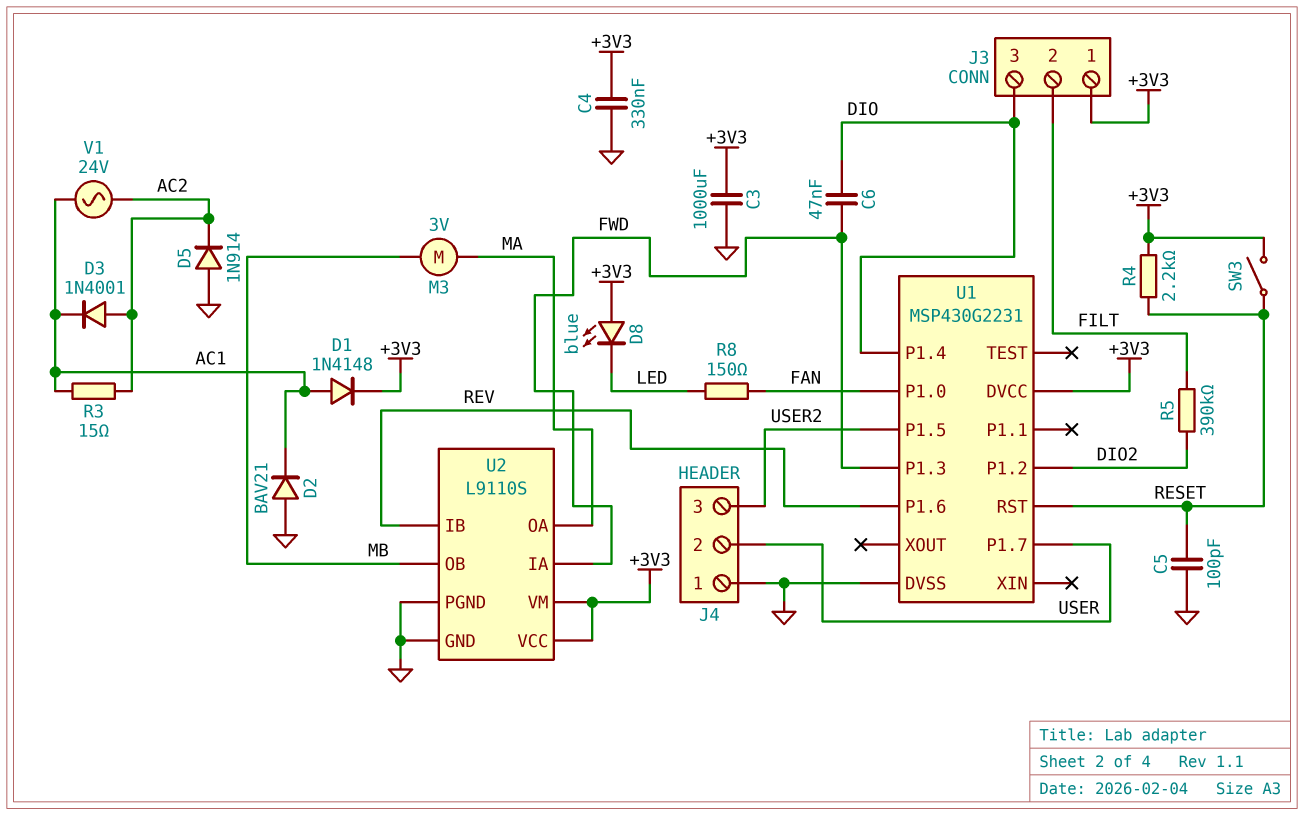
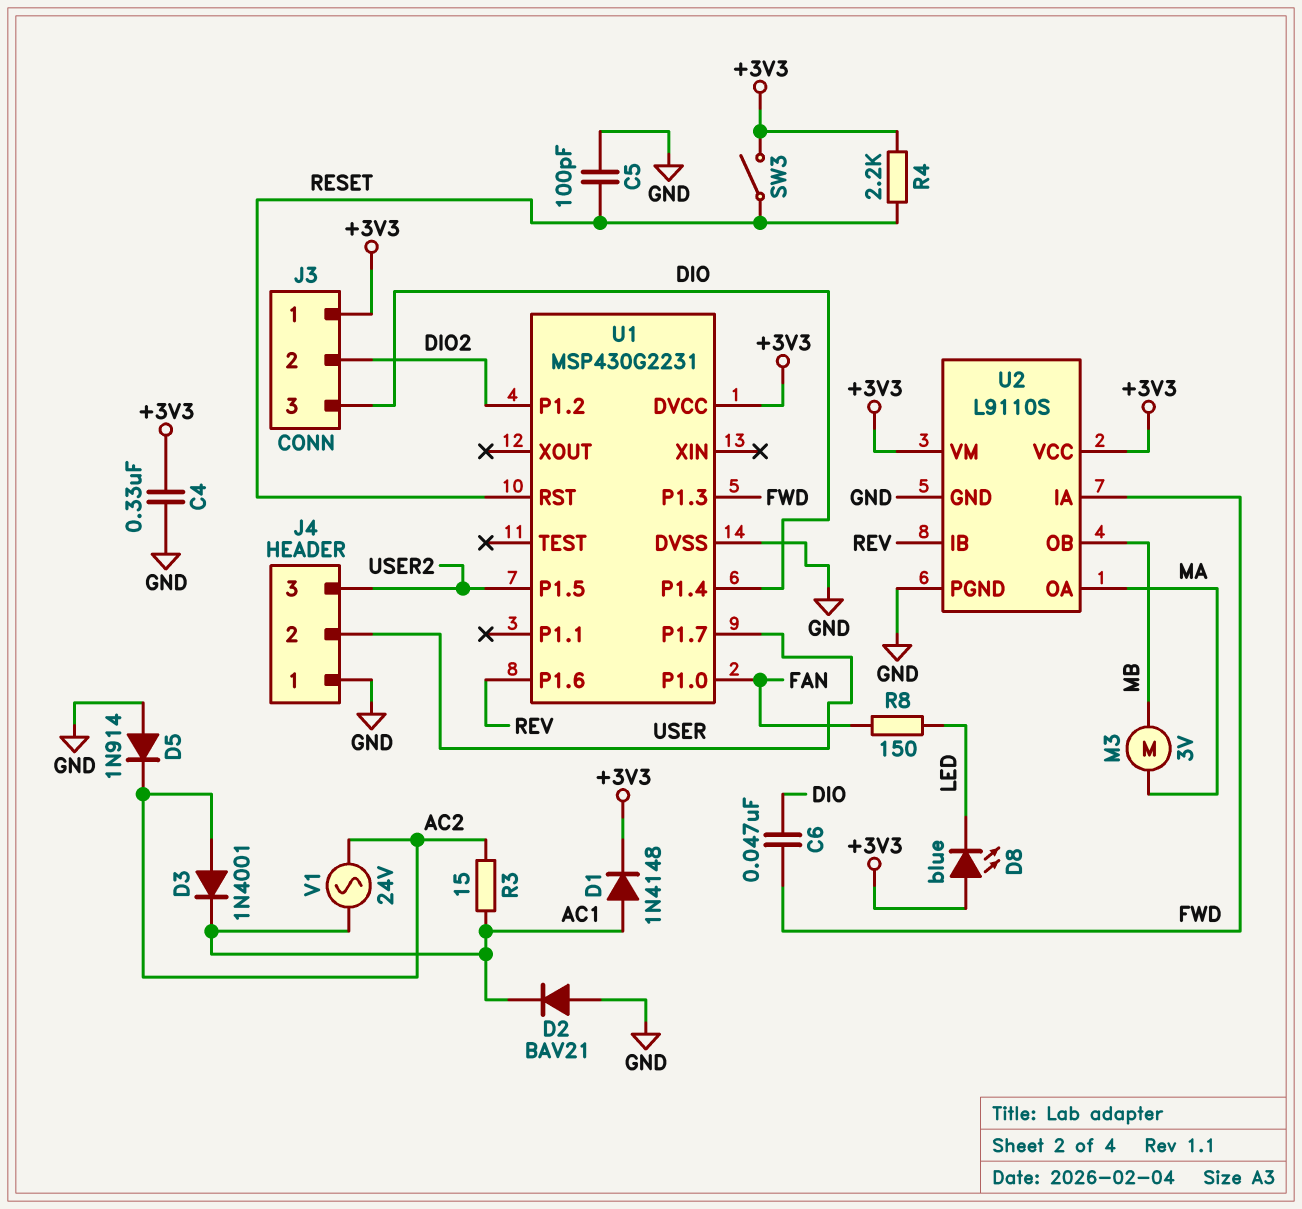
C3: 1000uF (+3V3, GND) -> none
J3 pin 2: FILT -> DIO2
R5: 390k (DIO2, FILT) -> none

